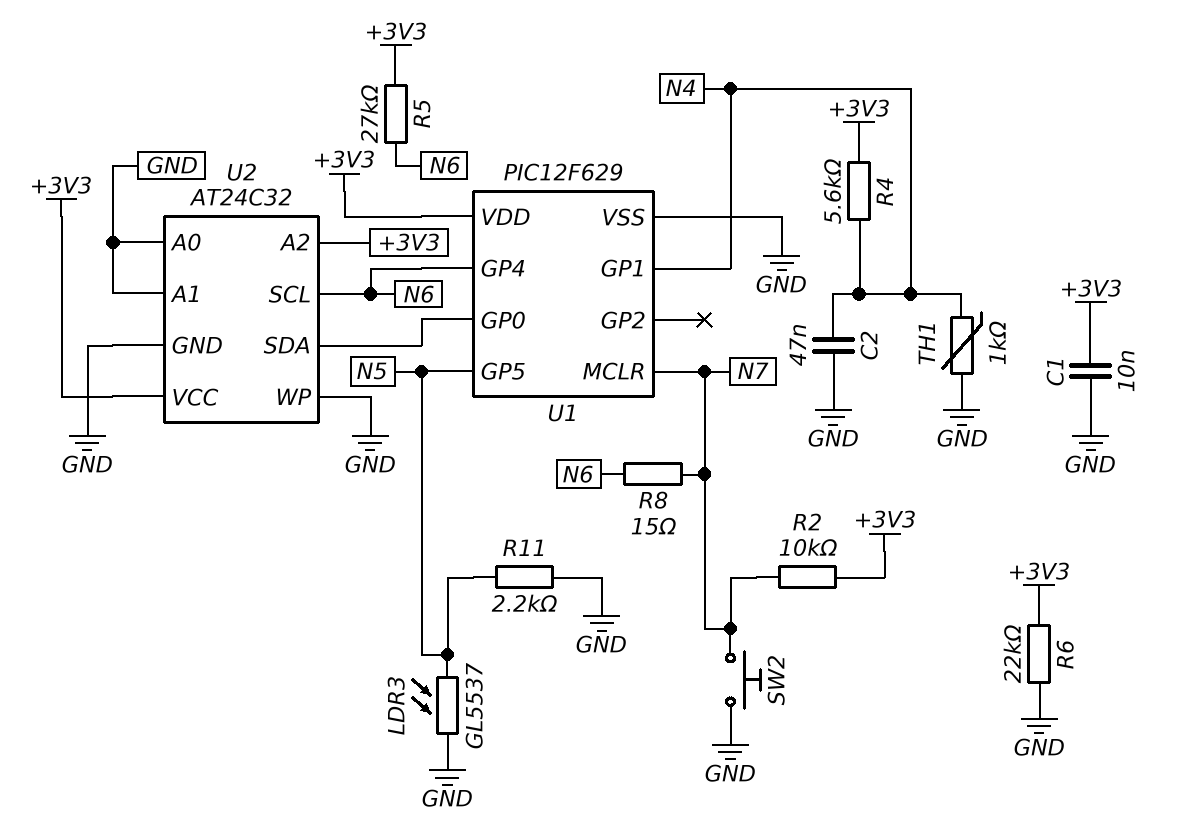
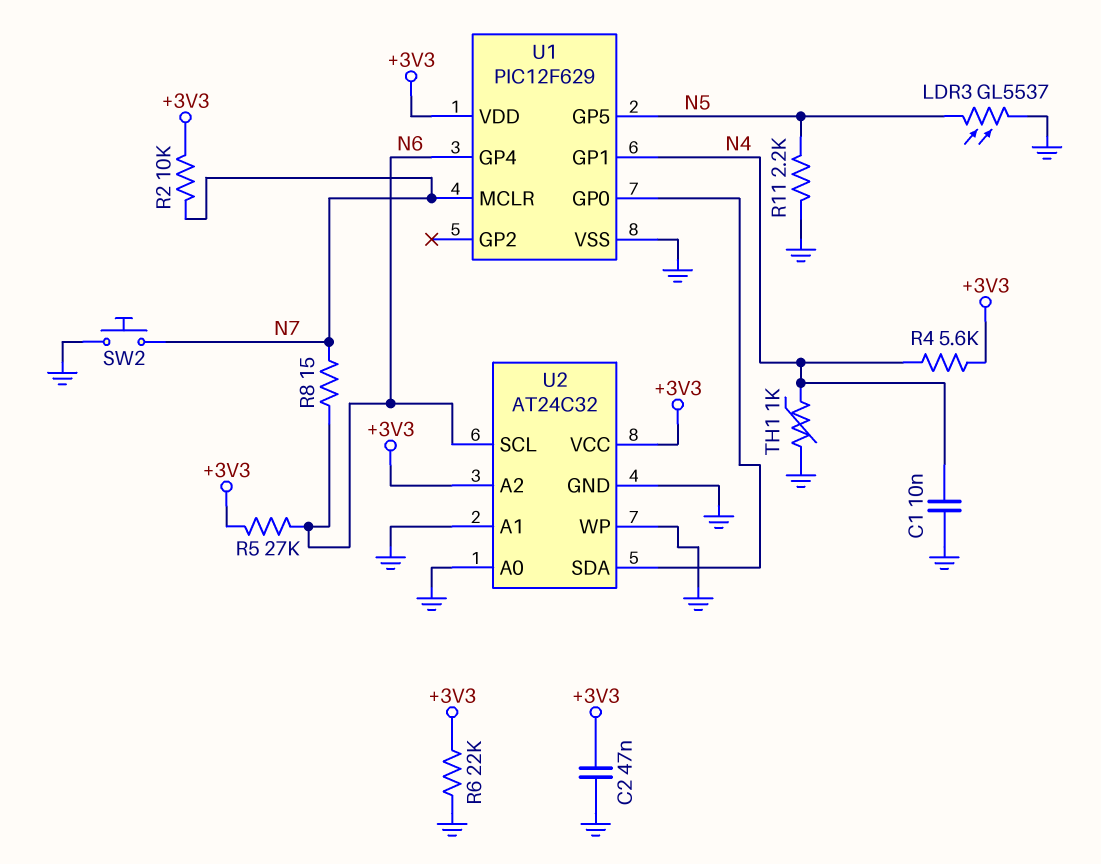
C1: 10nF (+3V3, GND) -> 10nF (GND, N4)
C2: 47nF (GND, N4) -> 47nF (+3V3, GND)

